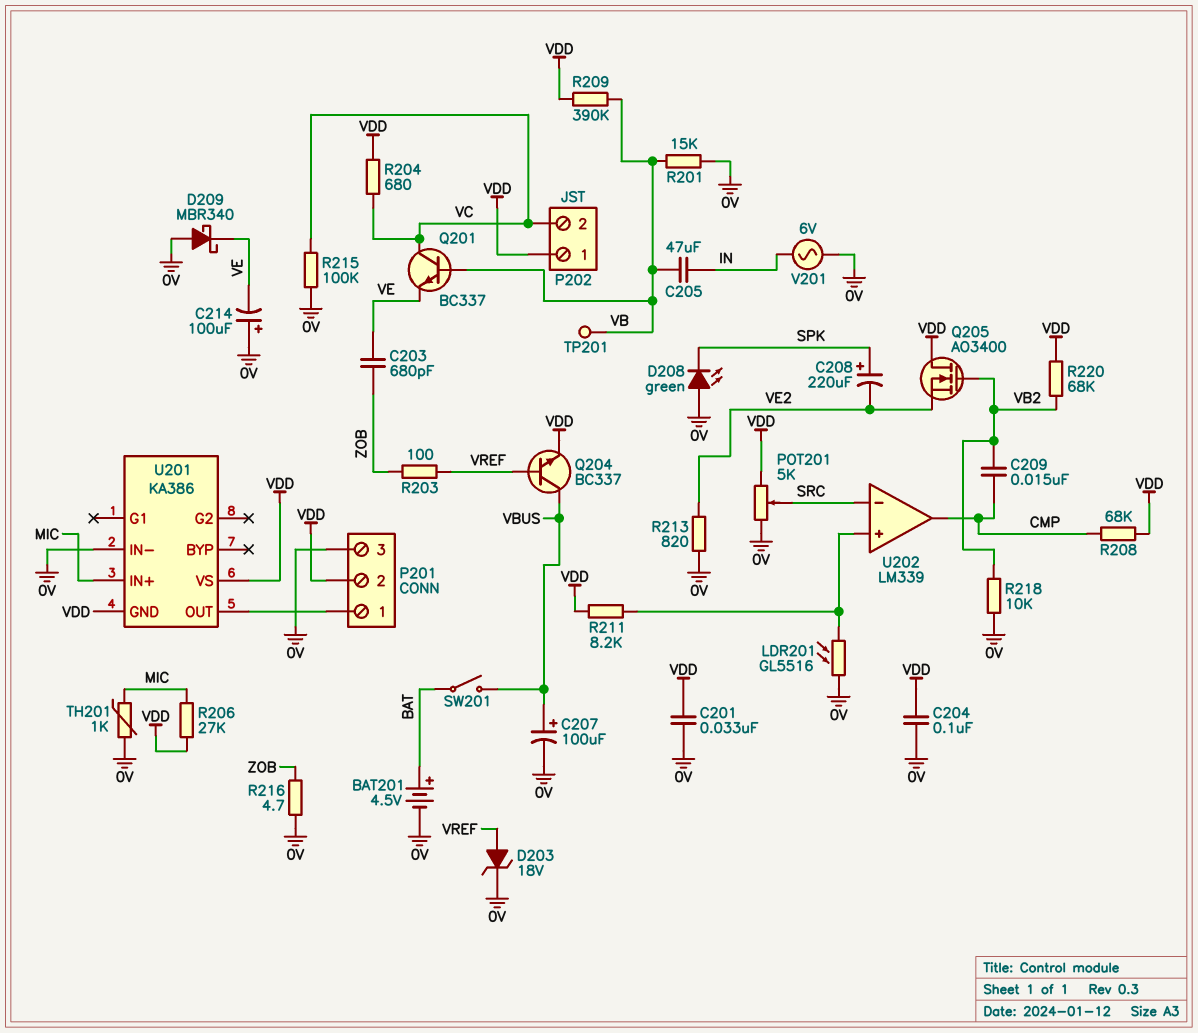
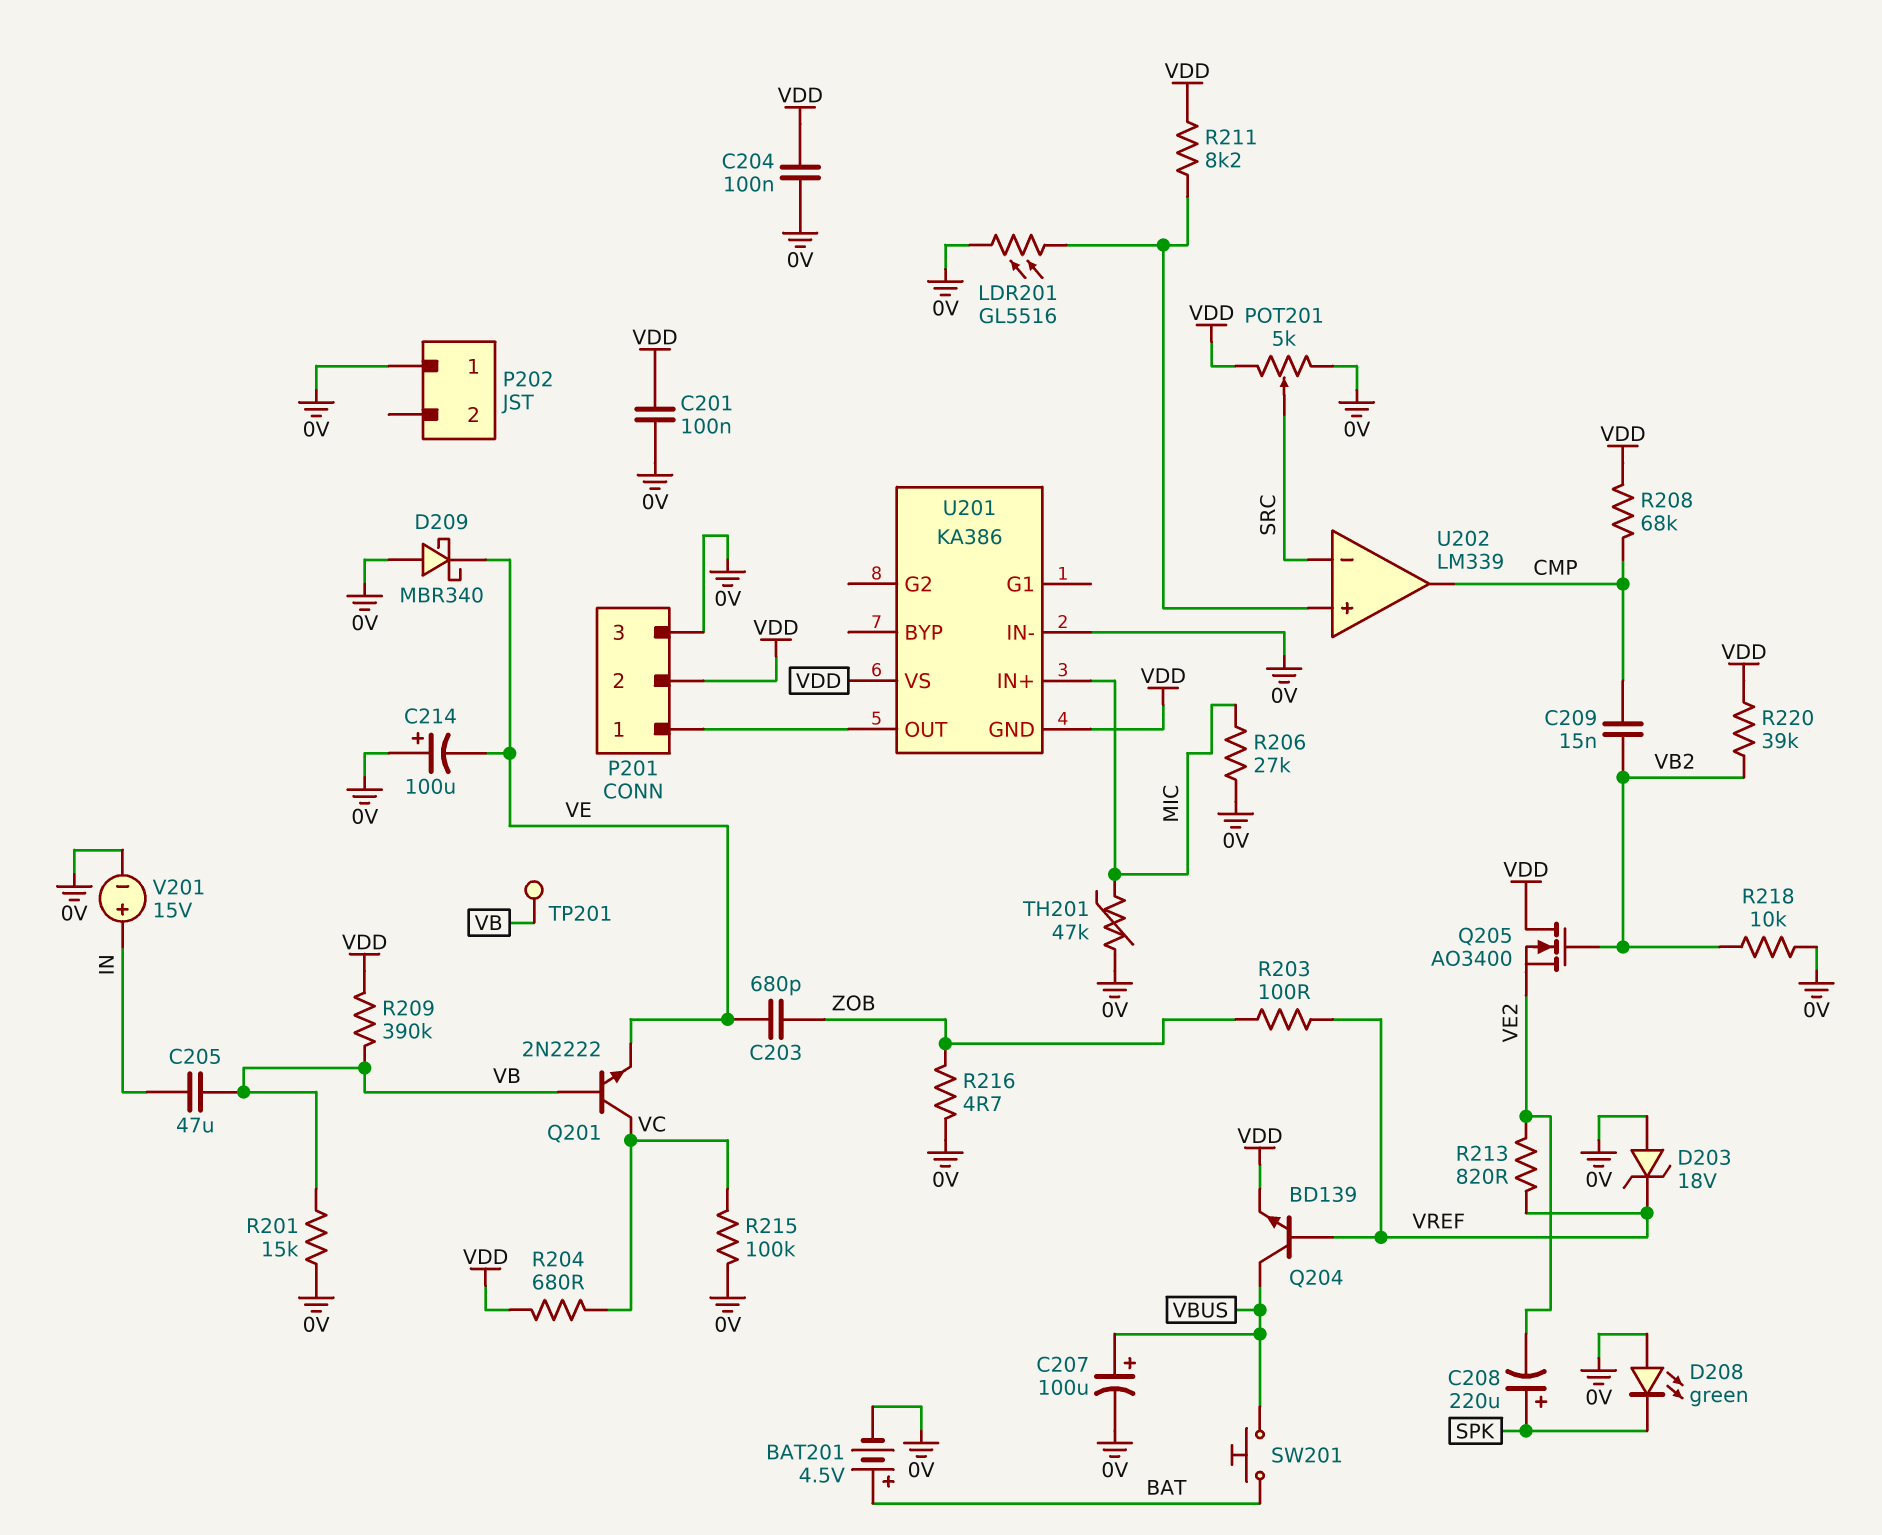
C201: 33nF (0V, VDD) -> 100nF (0V, VDD)
D203: zener 18V (A VREF, K 0V) -> zener 18V (A 0V, K VREF)
P202 pin 1: VDD -> 0V
P202 pin 2: VC -> none
Q201: NPN BC337 (B VB, C VC, E VE) -> NPN 2N2222 (B VB, C VC, E VE)
Q204: NPN BC337 (B VREF, C VBUS, E VDD) -> NPN BD139 (B VREF, C VBUS, E VDD)
R206: 27k (MIC, VDD) -> 27k (0V, MIC)
R213: 820 (0V, VE2) -> 820 (VE2, VREF)
R220: 68k (VB2, VDD) -> 39k (VB2, VDD)
SW201: switch (BAT, VBUS) -> button (BAT, VBUS)
TH201: 1k (0V, MIC) -> 47k (0V, MIC)
V201: AC 6V (0V, IN) -> 15V (plus IN, minus 0V)

